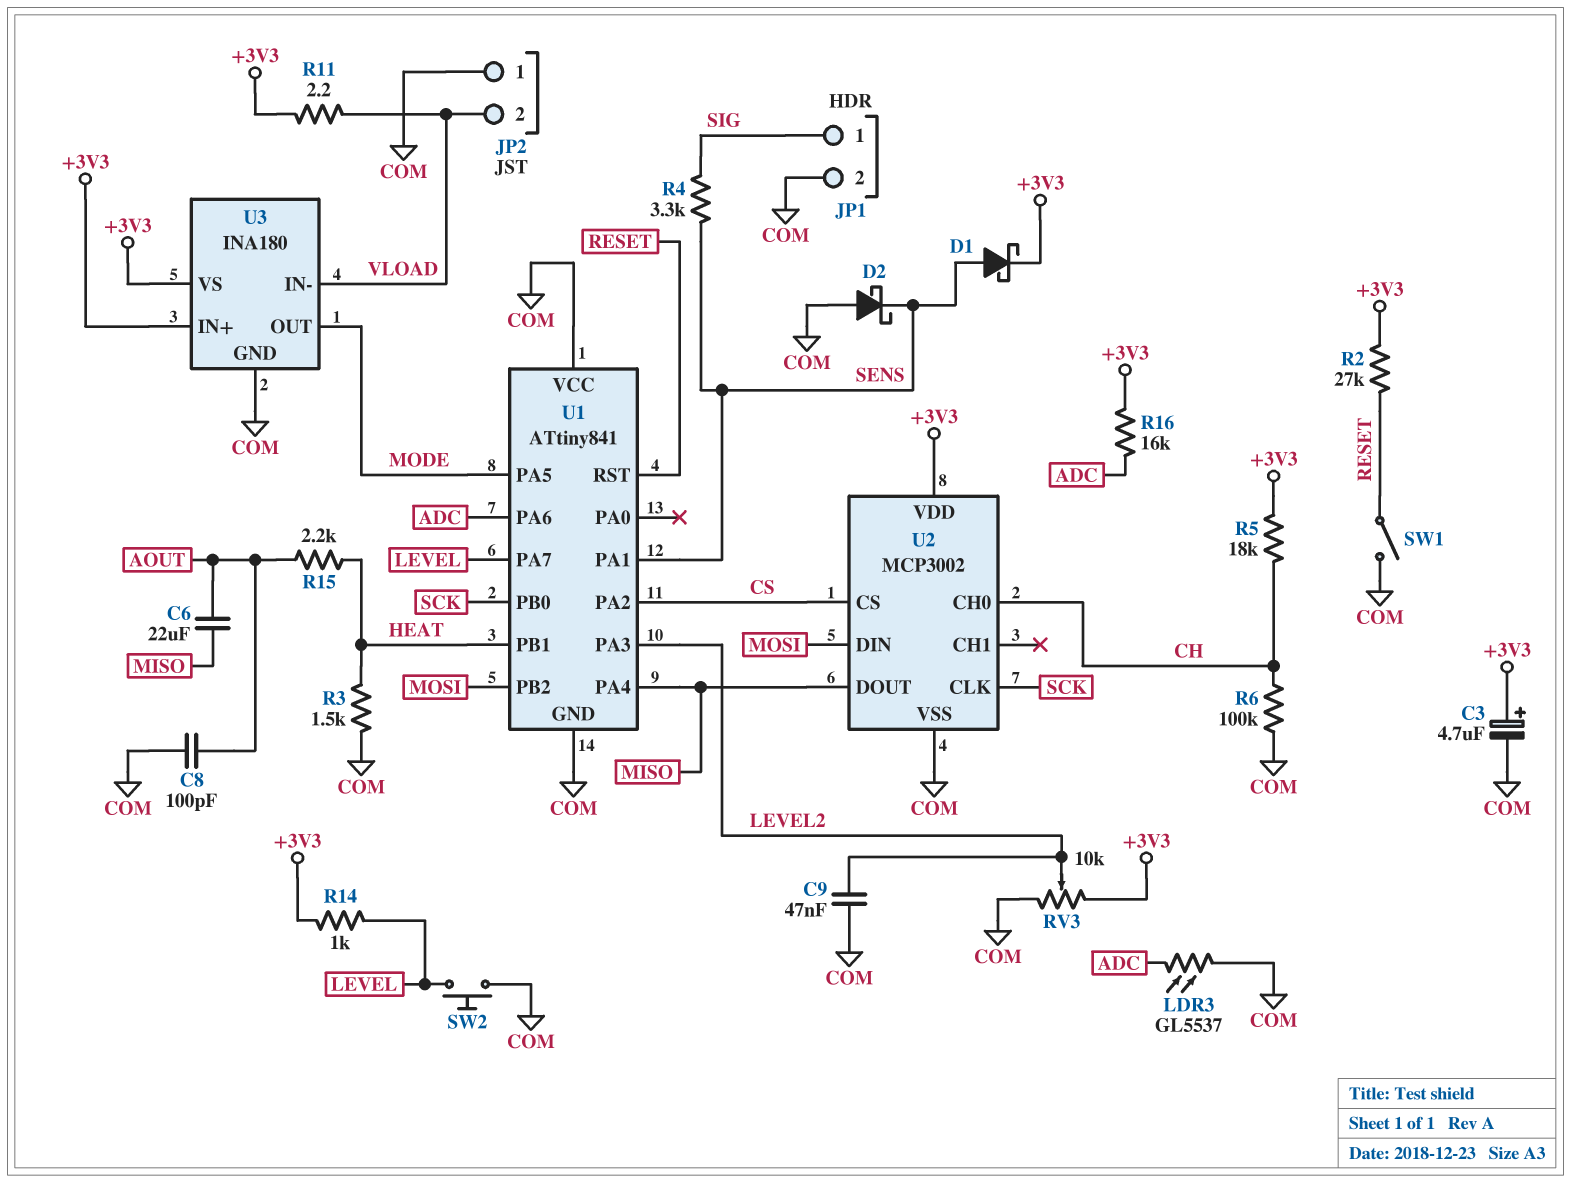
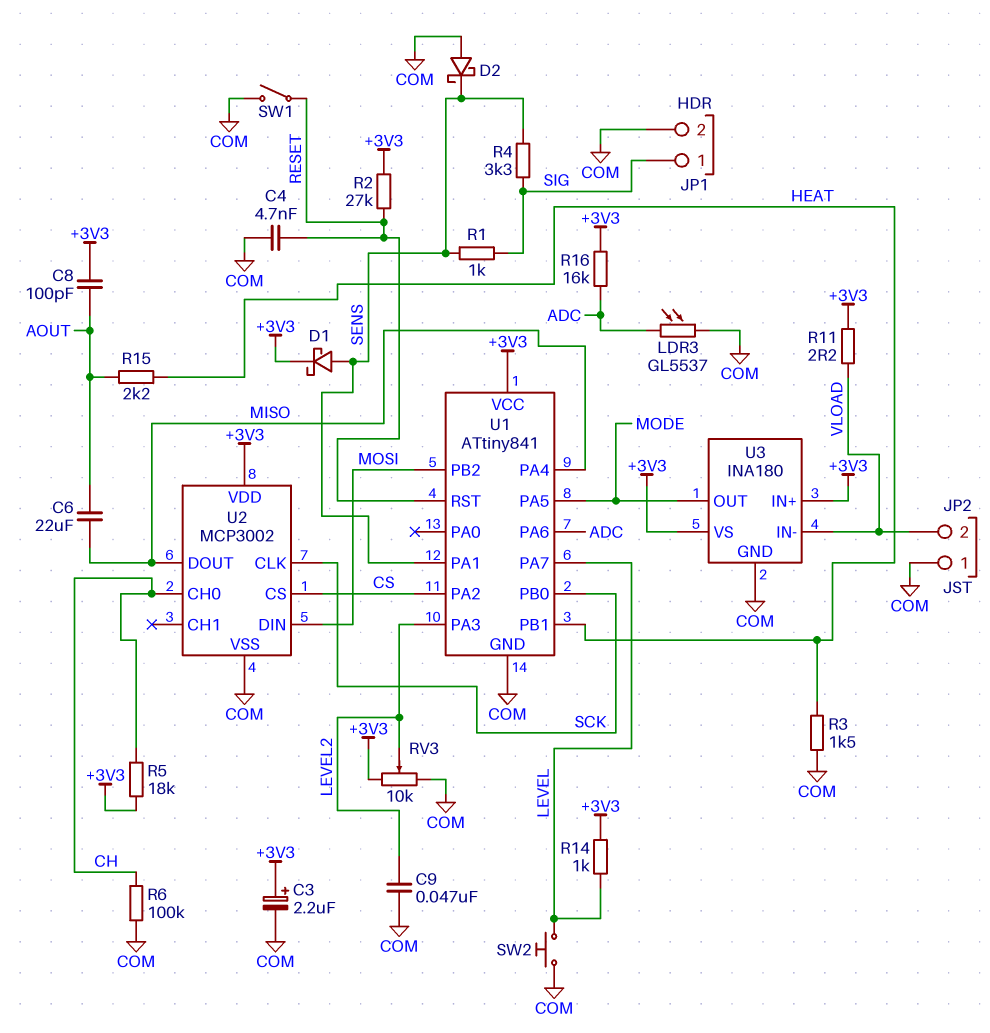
C3: 4.7uF (plus +3V3, minus COM) -> 2.2uF (plus +3V3, minus COM)
C4: none -> 4.7nF (COM, RESET)
C8: 100pF (AOUT, COM) -> 100pF (+3V3, AOUT)
R1: none -> 1k (SENS, SIG)
U1 pin VCC: COM -> +3V3

